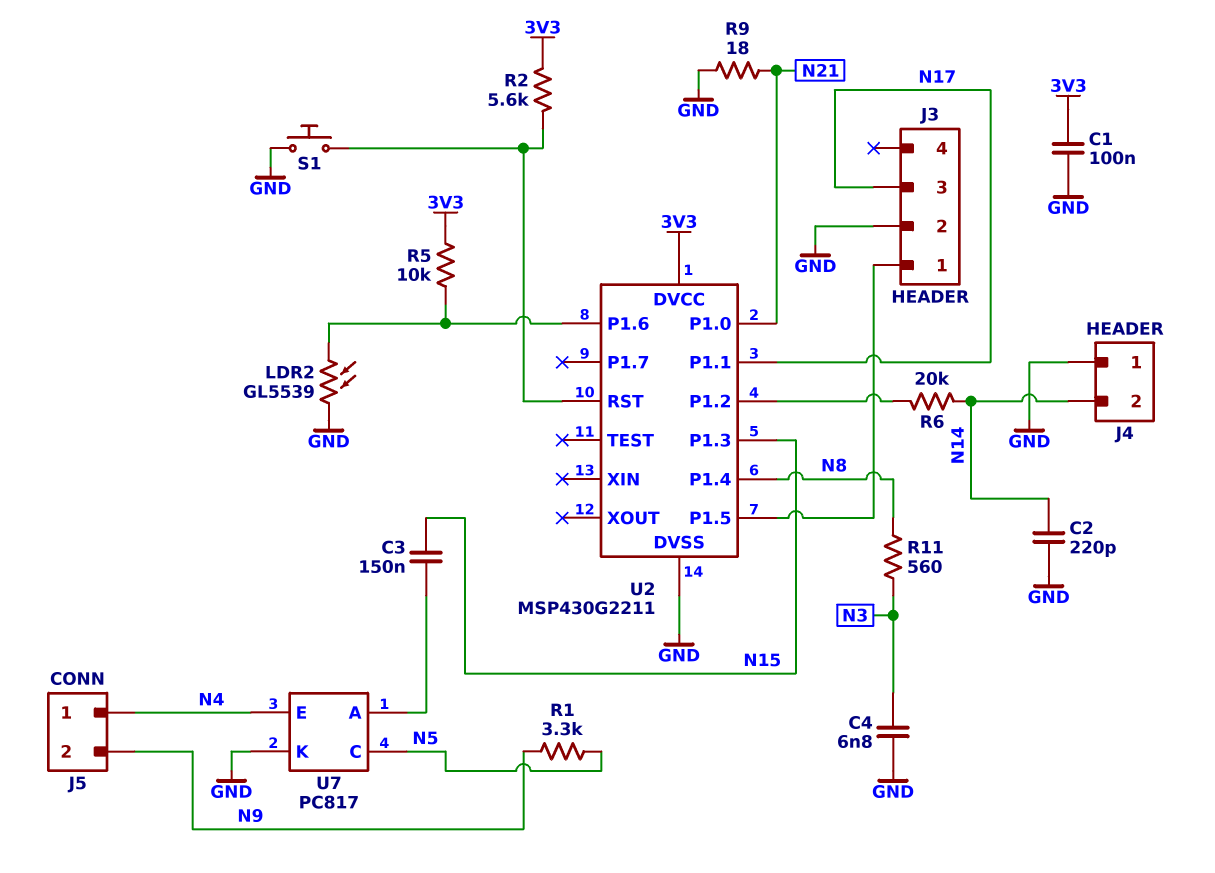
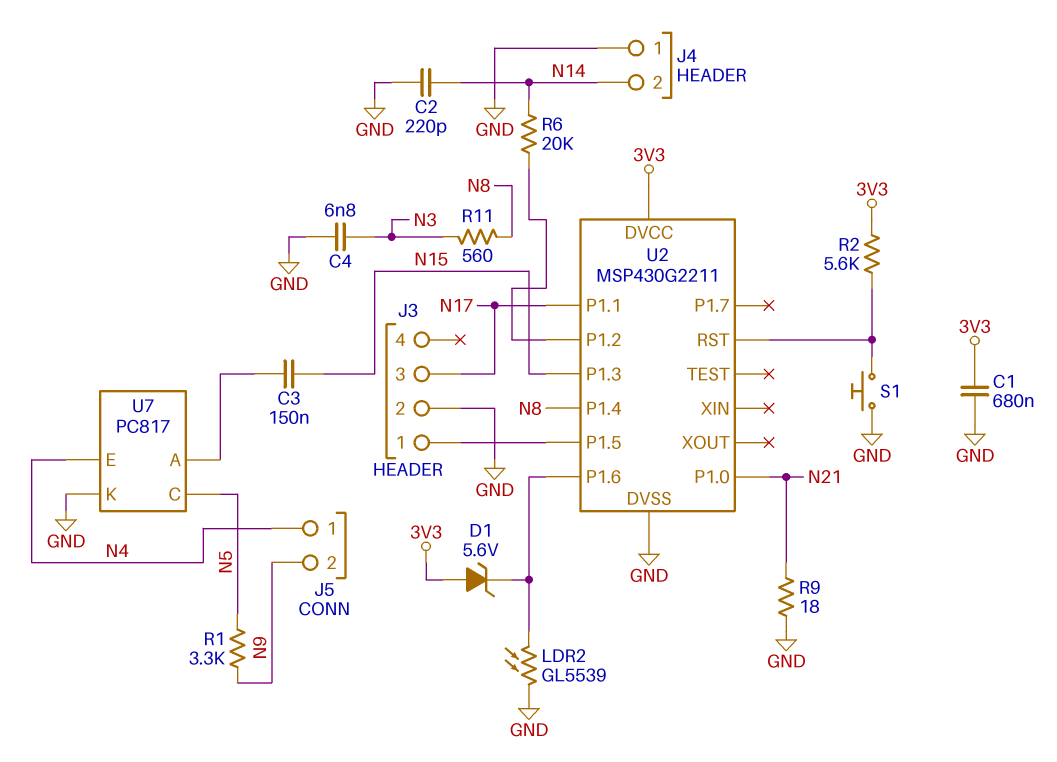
C1: 100nF (3V3, GND) -> 680nF (3V3, GND)
D1: none -> zener 5.6V (A 3V3, K U2/P1.6)
R5: 10k (3V3, U2/P1.6) -> none

